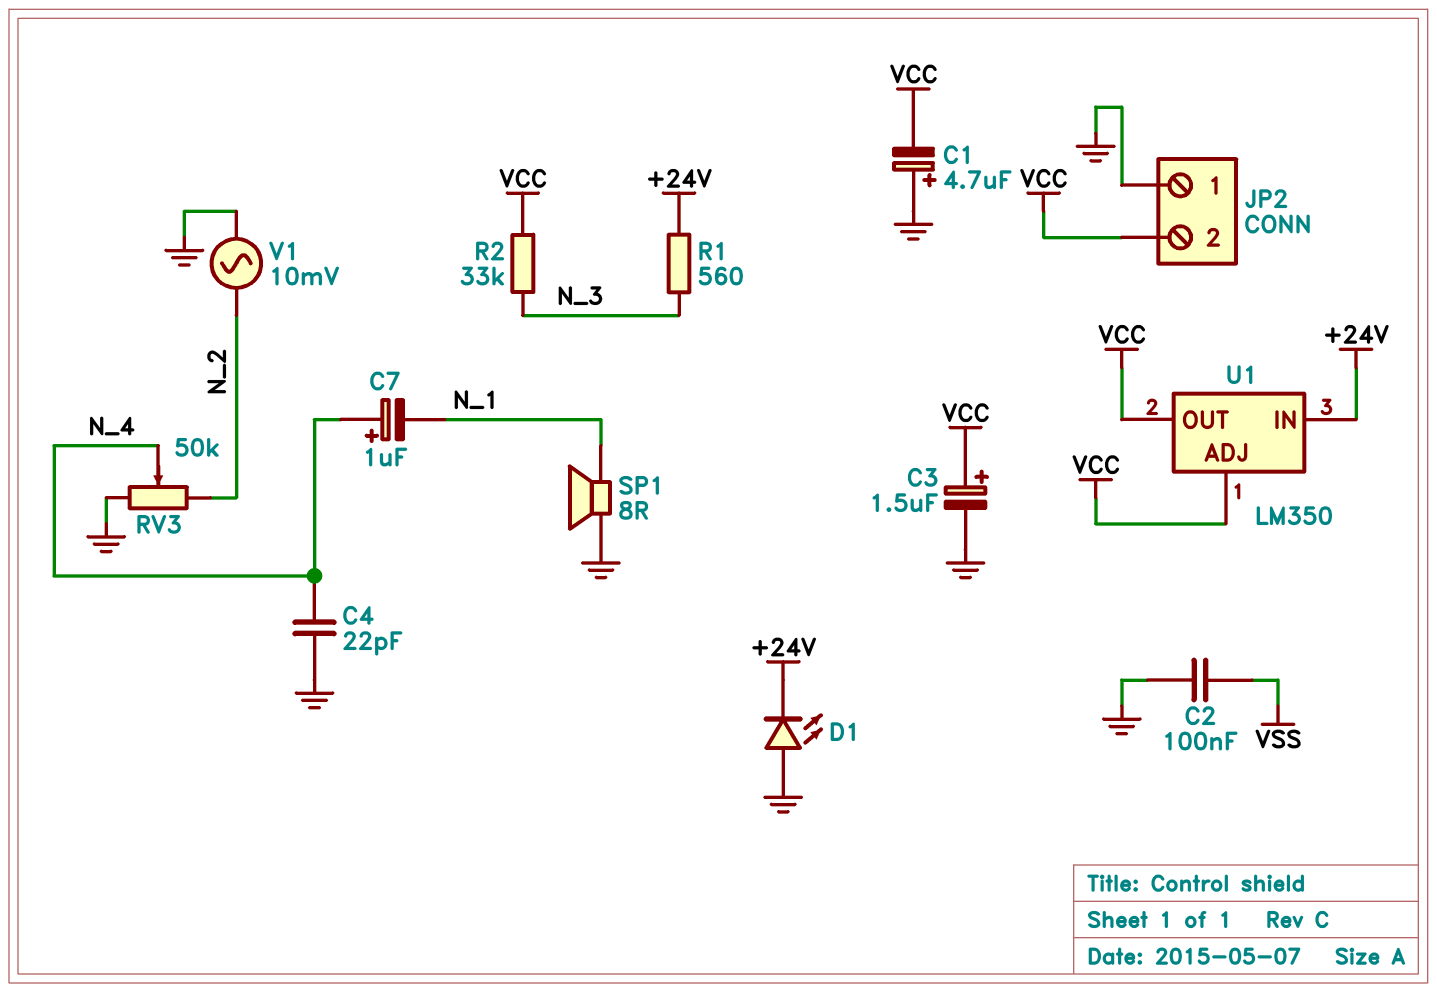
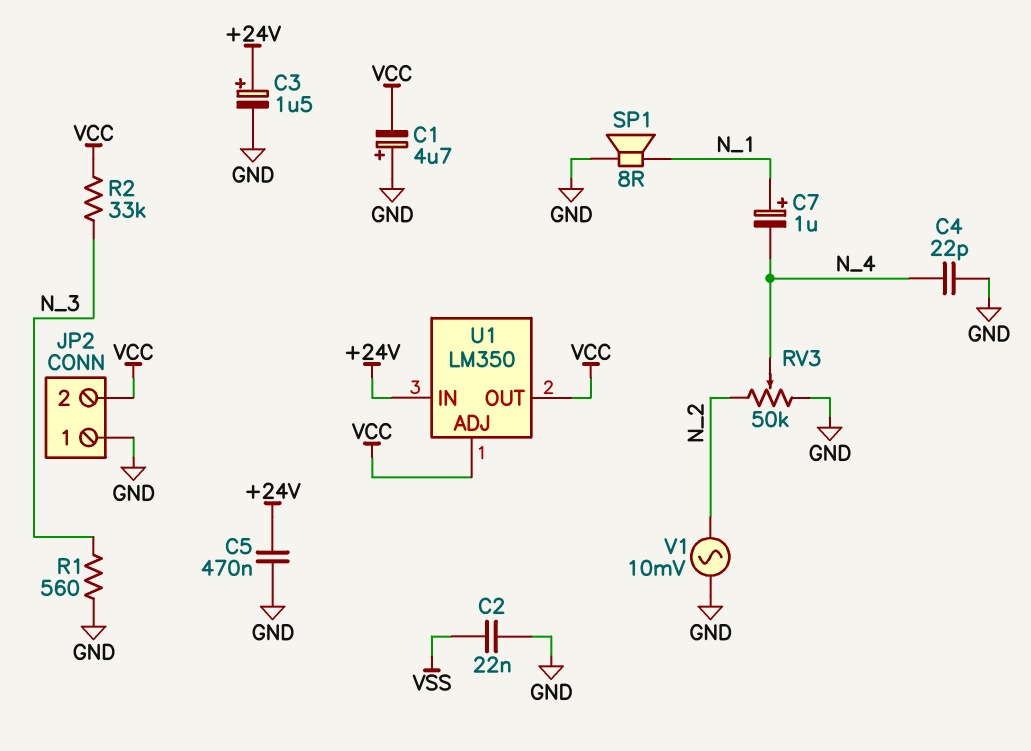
C2: 100nF (GND, VSS) -> 22nF (GND, VSS)
C3: 1.5uF (plus VCC, minus GND) -> 1.5uF (plus +24V, minus GND)
C5: none -> 470nF (+24V, GND)
C7: 1uF (plus N_4, minus N_1) -> 1uF (plus N_1, minus N_4)
D1: LED (A GND, K +24V) -> none
R1: 560 (+24V, N_3) -> 560 (GND, N_3)

